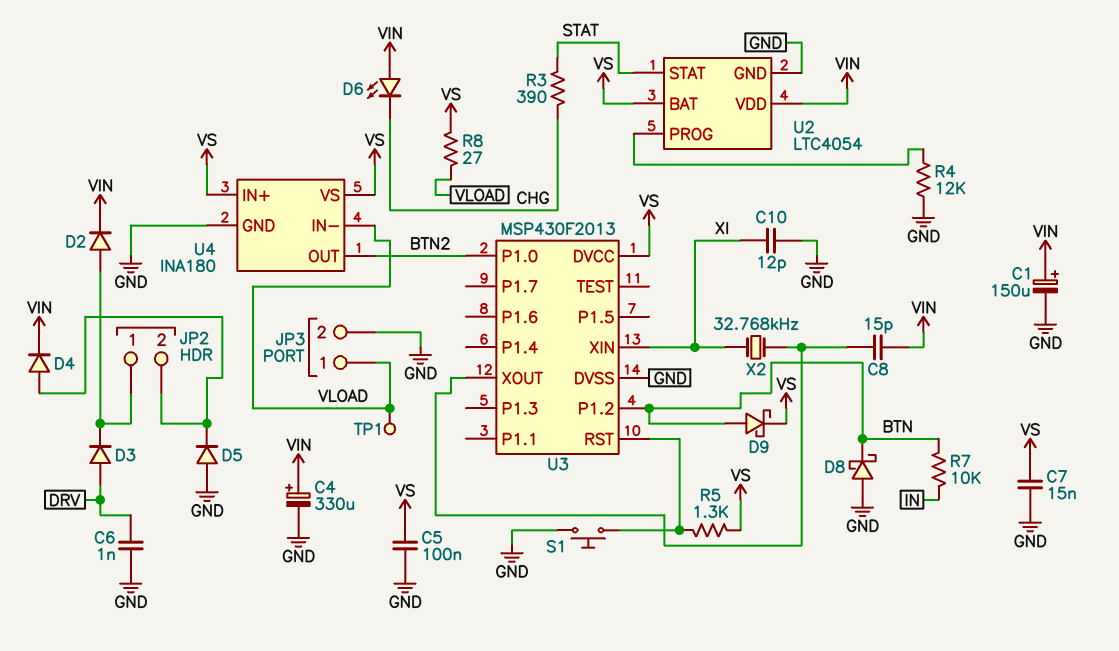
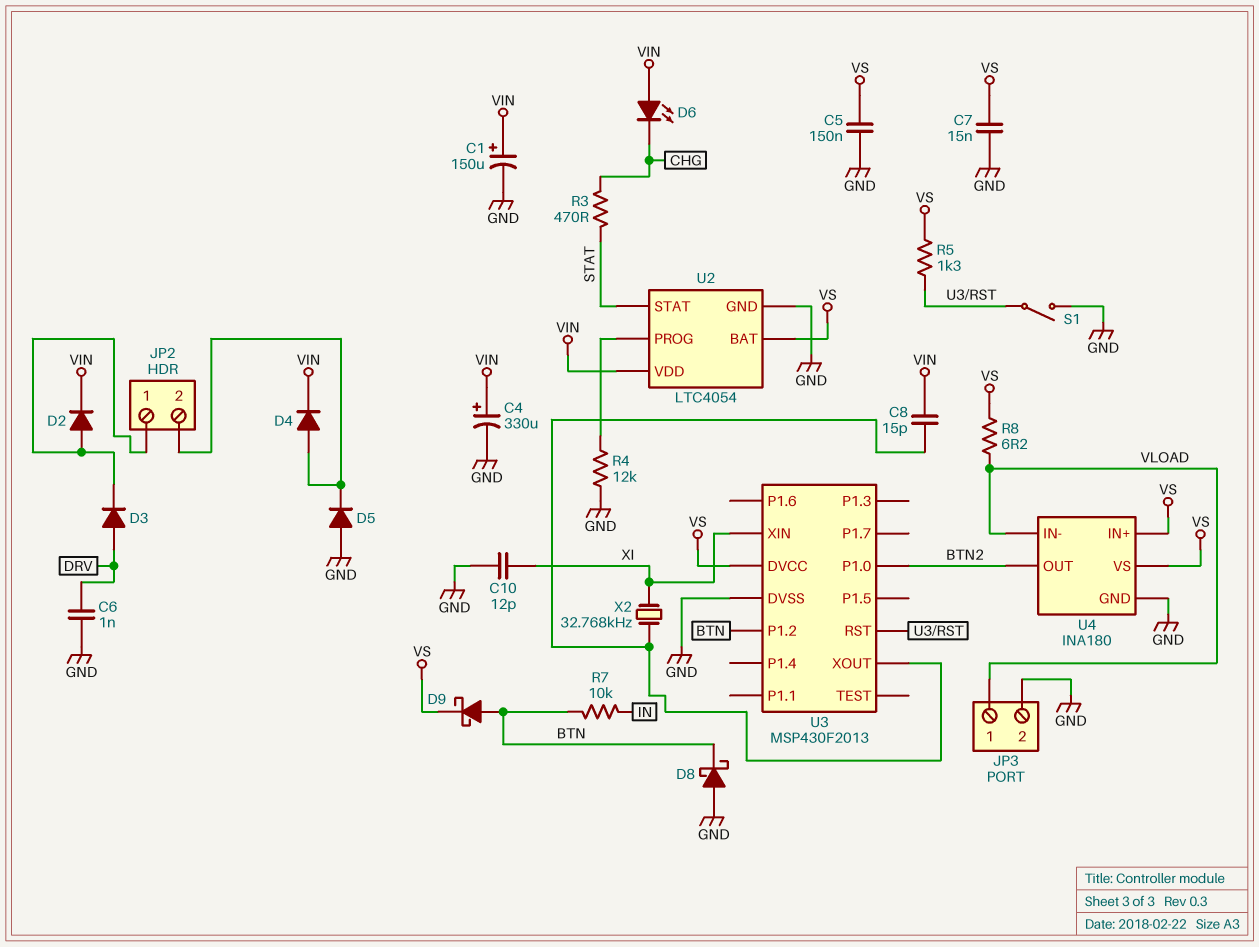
C5: 100nF (GND, VS) -> 150nF (GND, VS)
R3: 390 (CHG, STAT) -> 470 (CHG, STAT)
R8: 27 (VLOAD, VS) -> 6.2 (VLOAD, VS)
S1: button (GND, U3/RST) -> switch (GND, U3/RST)
TP1: test point (VLOAD) -> none

